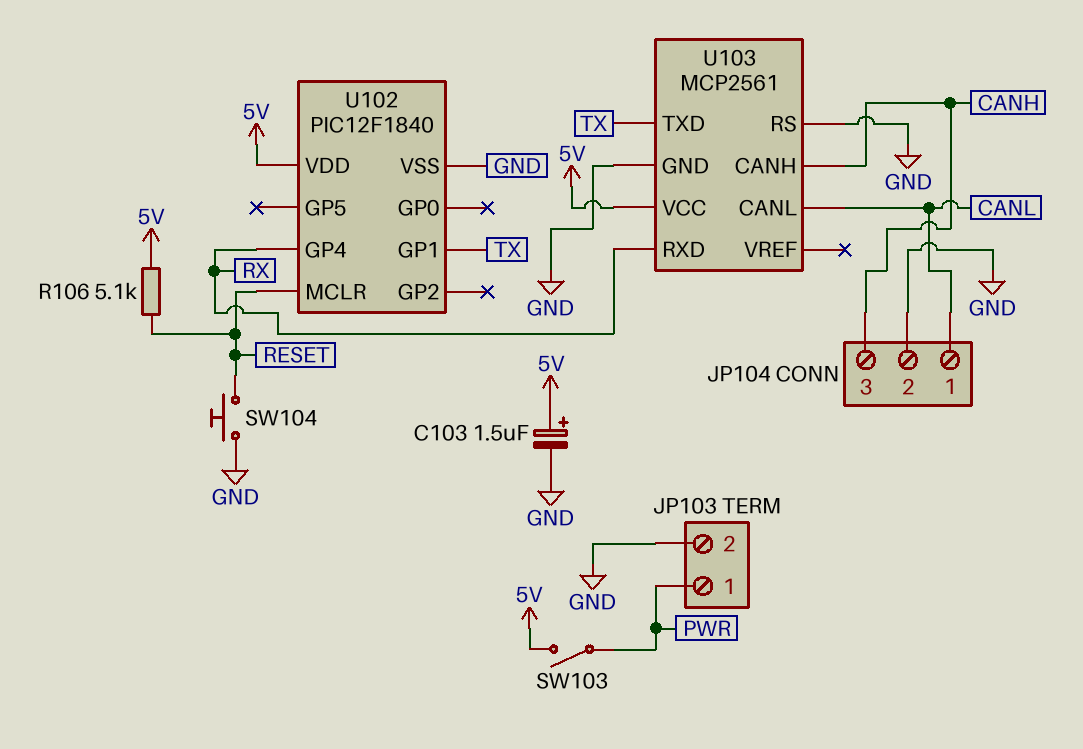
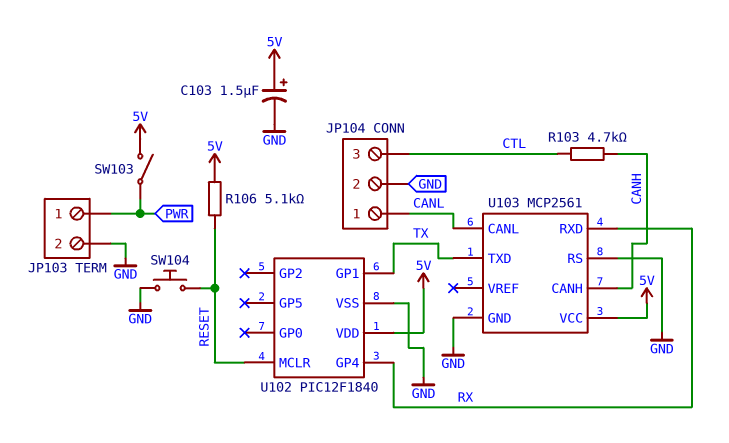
JP104 pin 3: CANH -> CTL
R103: none -> 4.7k (CANH, CTL)

